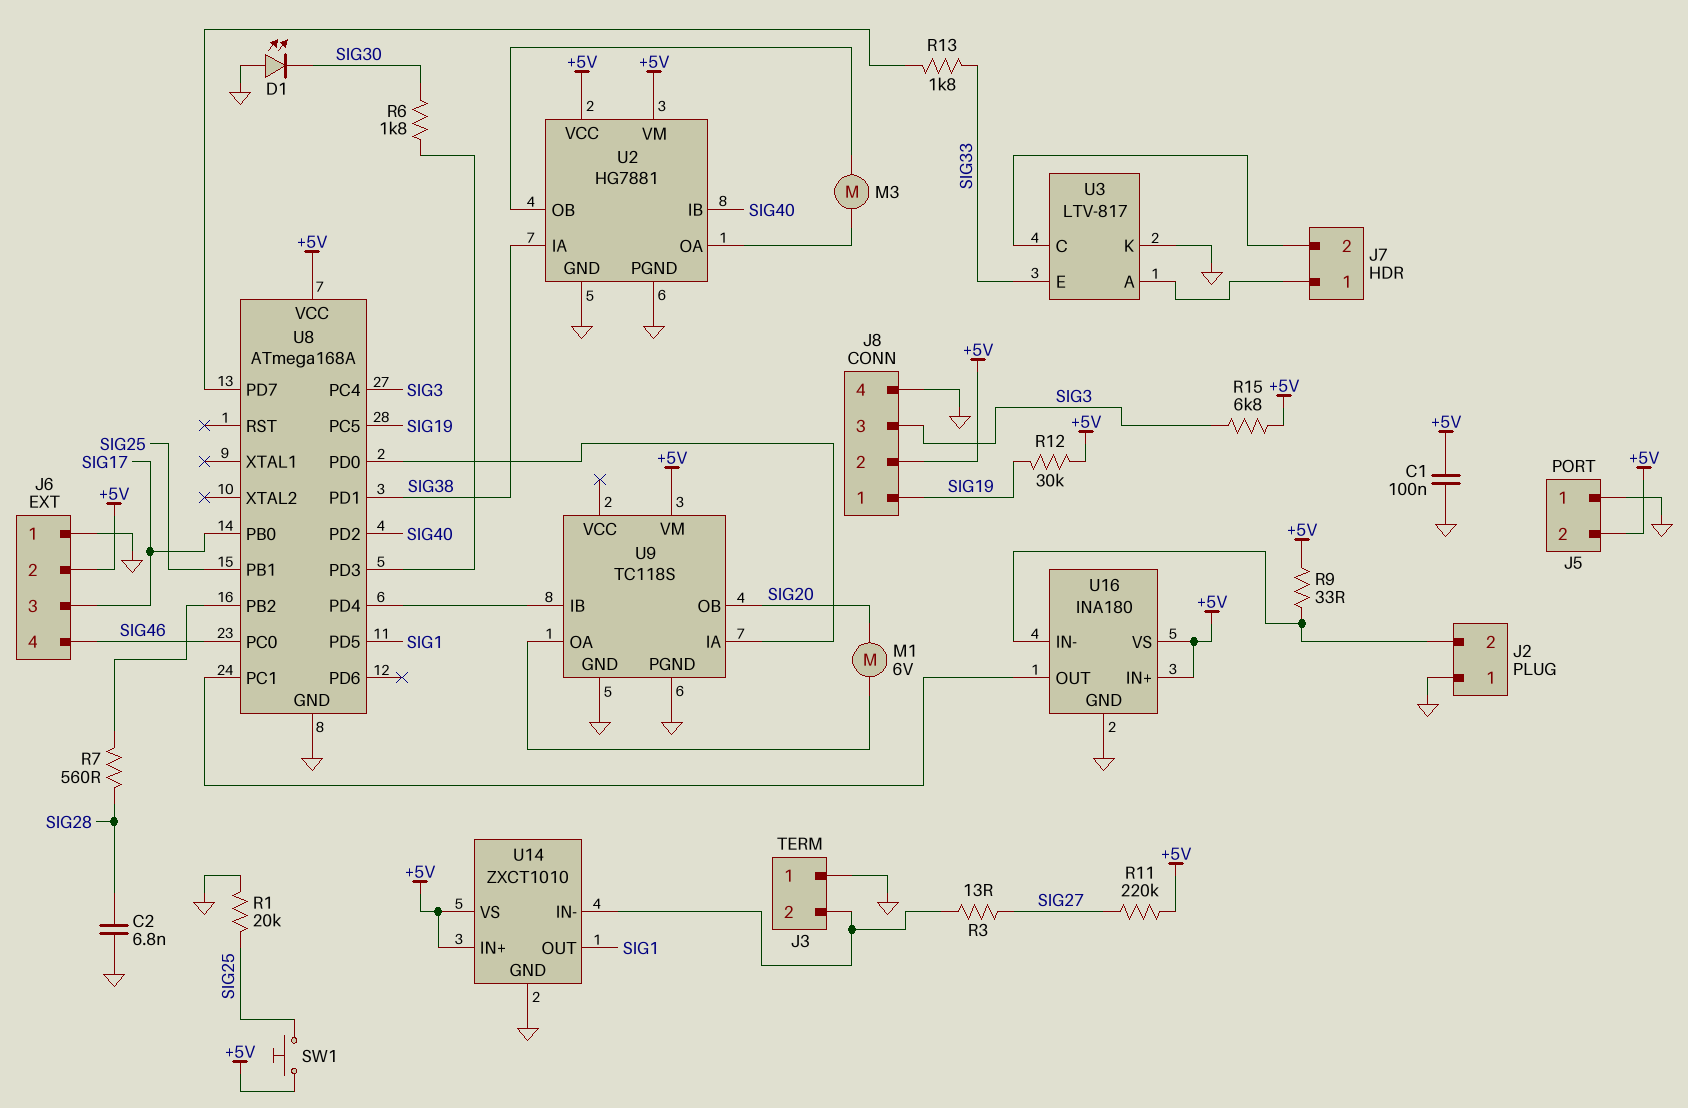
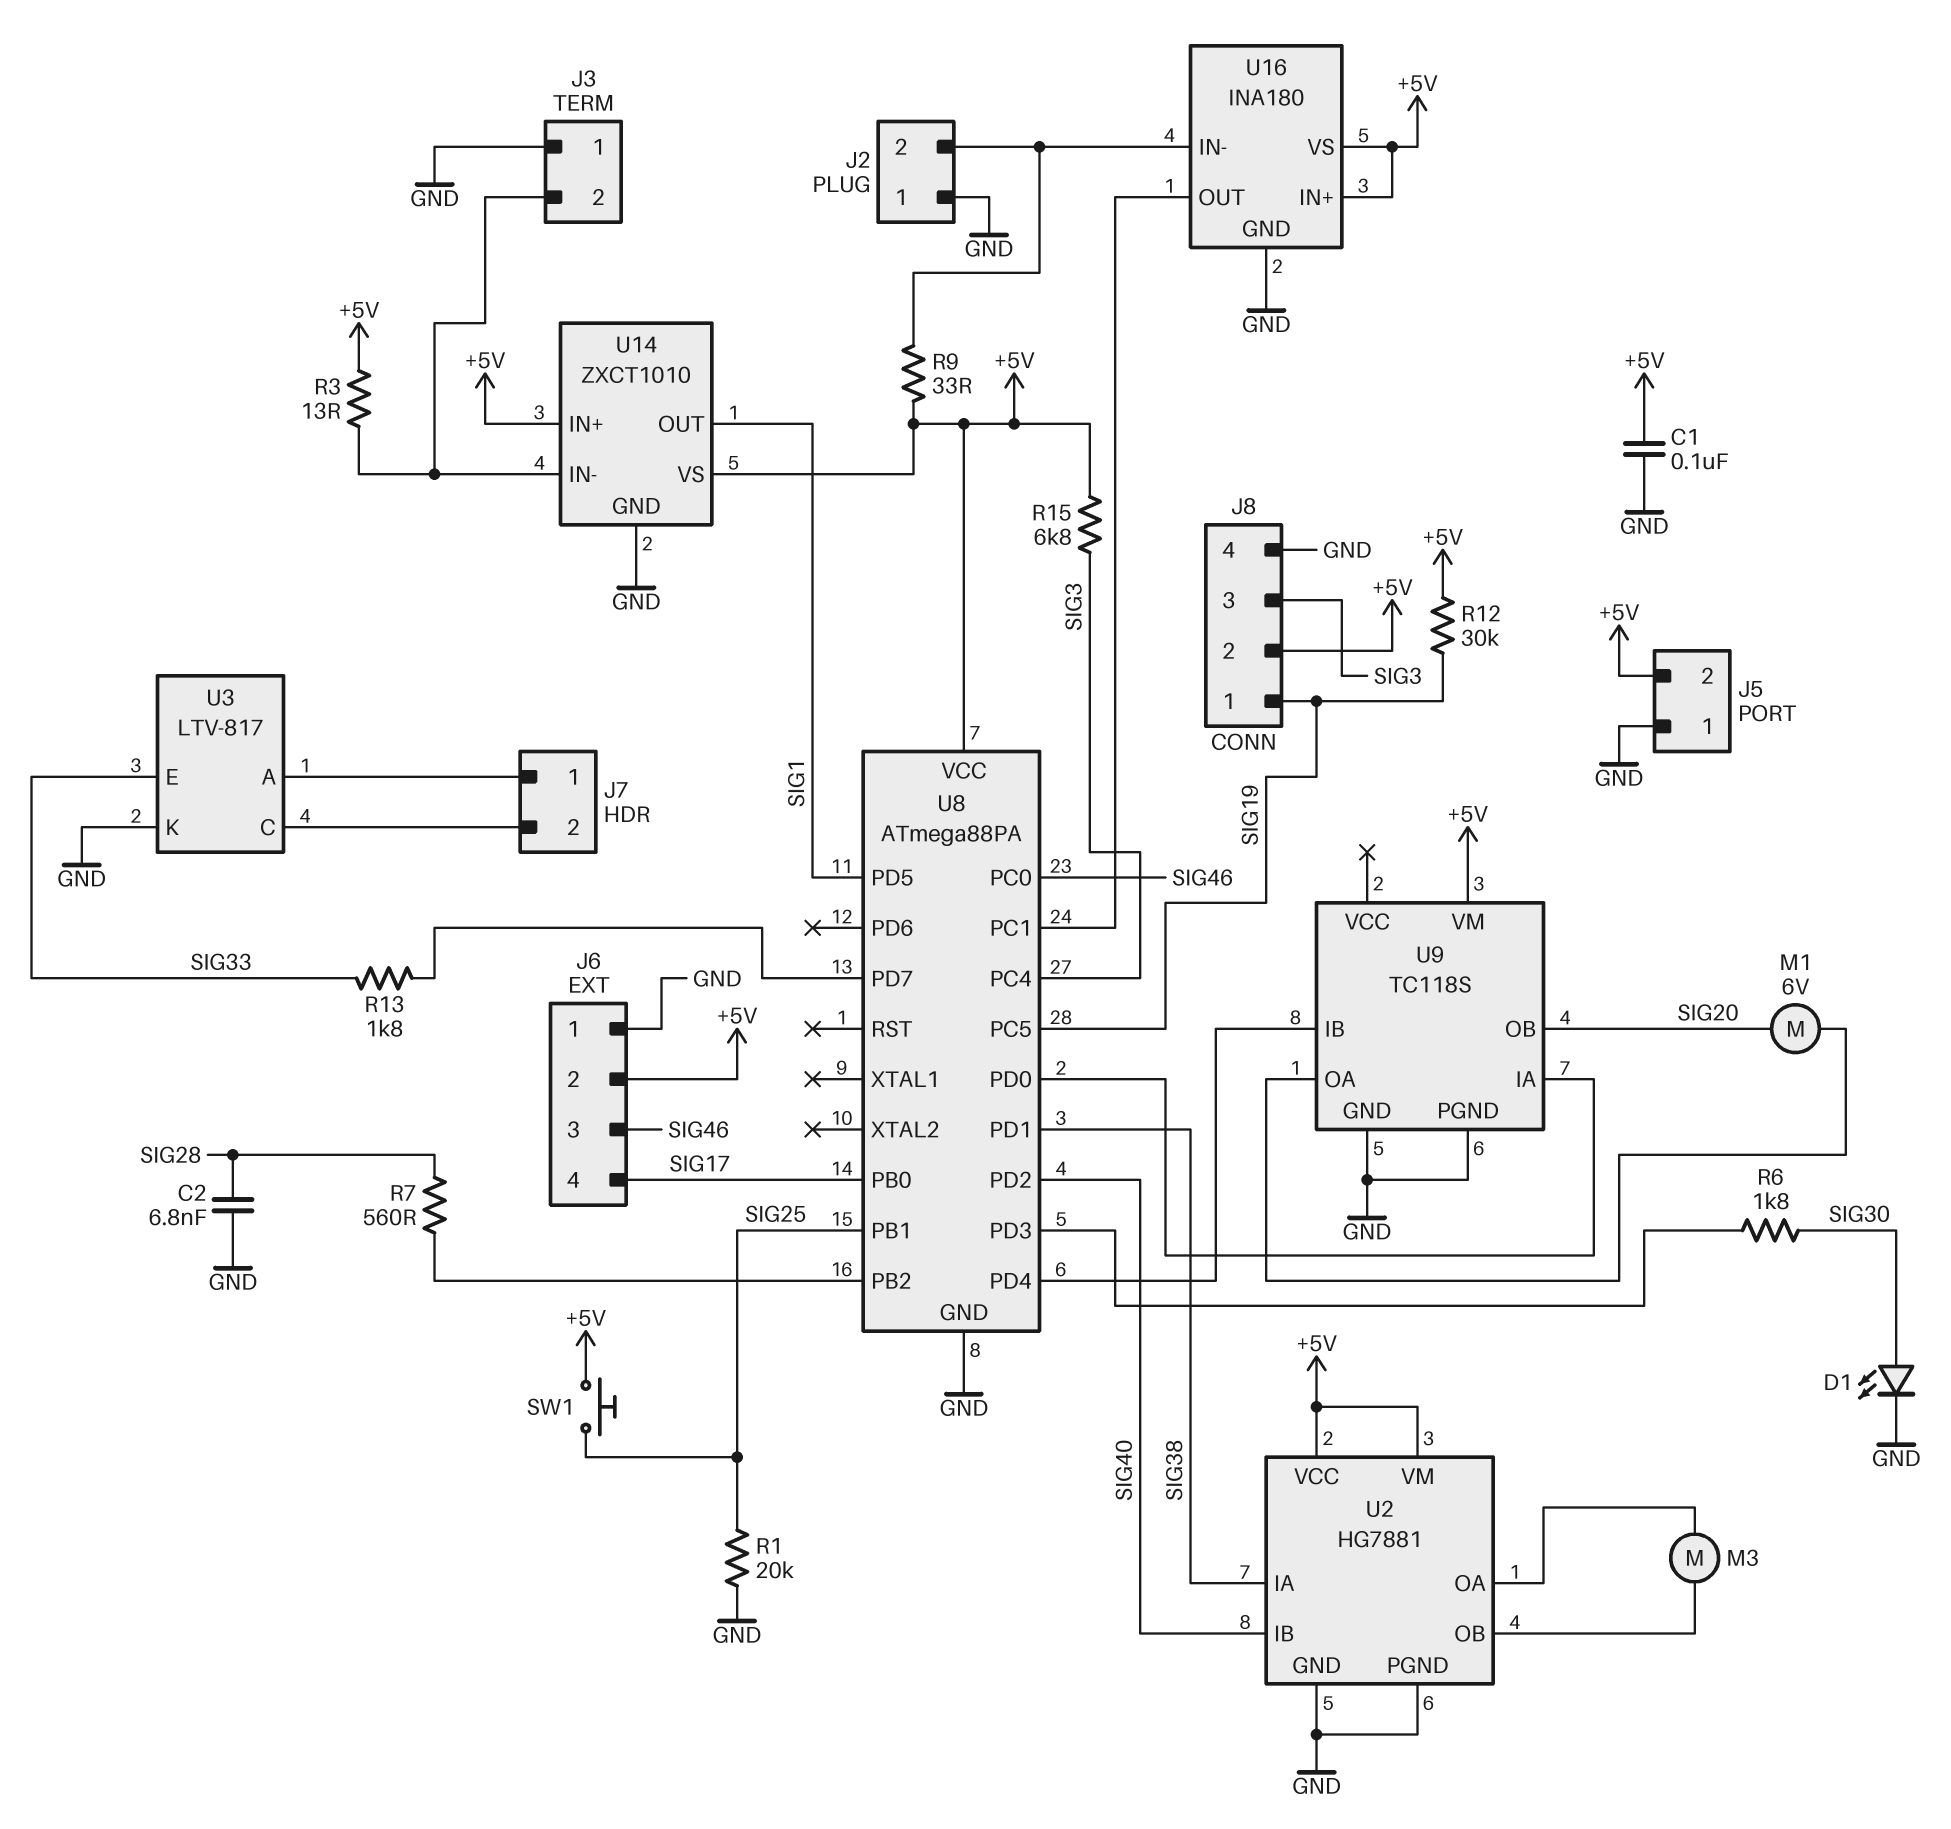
D1: LED (A GND, K SIG30) -> LED (A SIG30, K GND)
J6 pin 3: SIG17 -> SIG46
J6 pin 4: SIG46 -> SIG17
R3: 13 (J3/2, SIG27) -> 13 (+5V, J3/2)
R11: 220k (+5V, SIG27) -> none
U8: ATmega168A -> ATmega88PA

